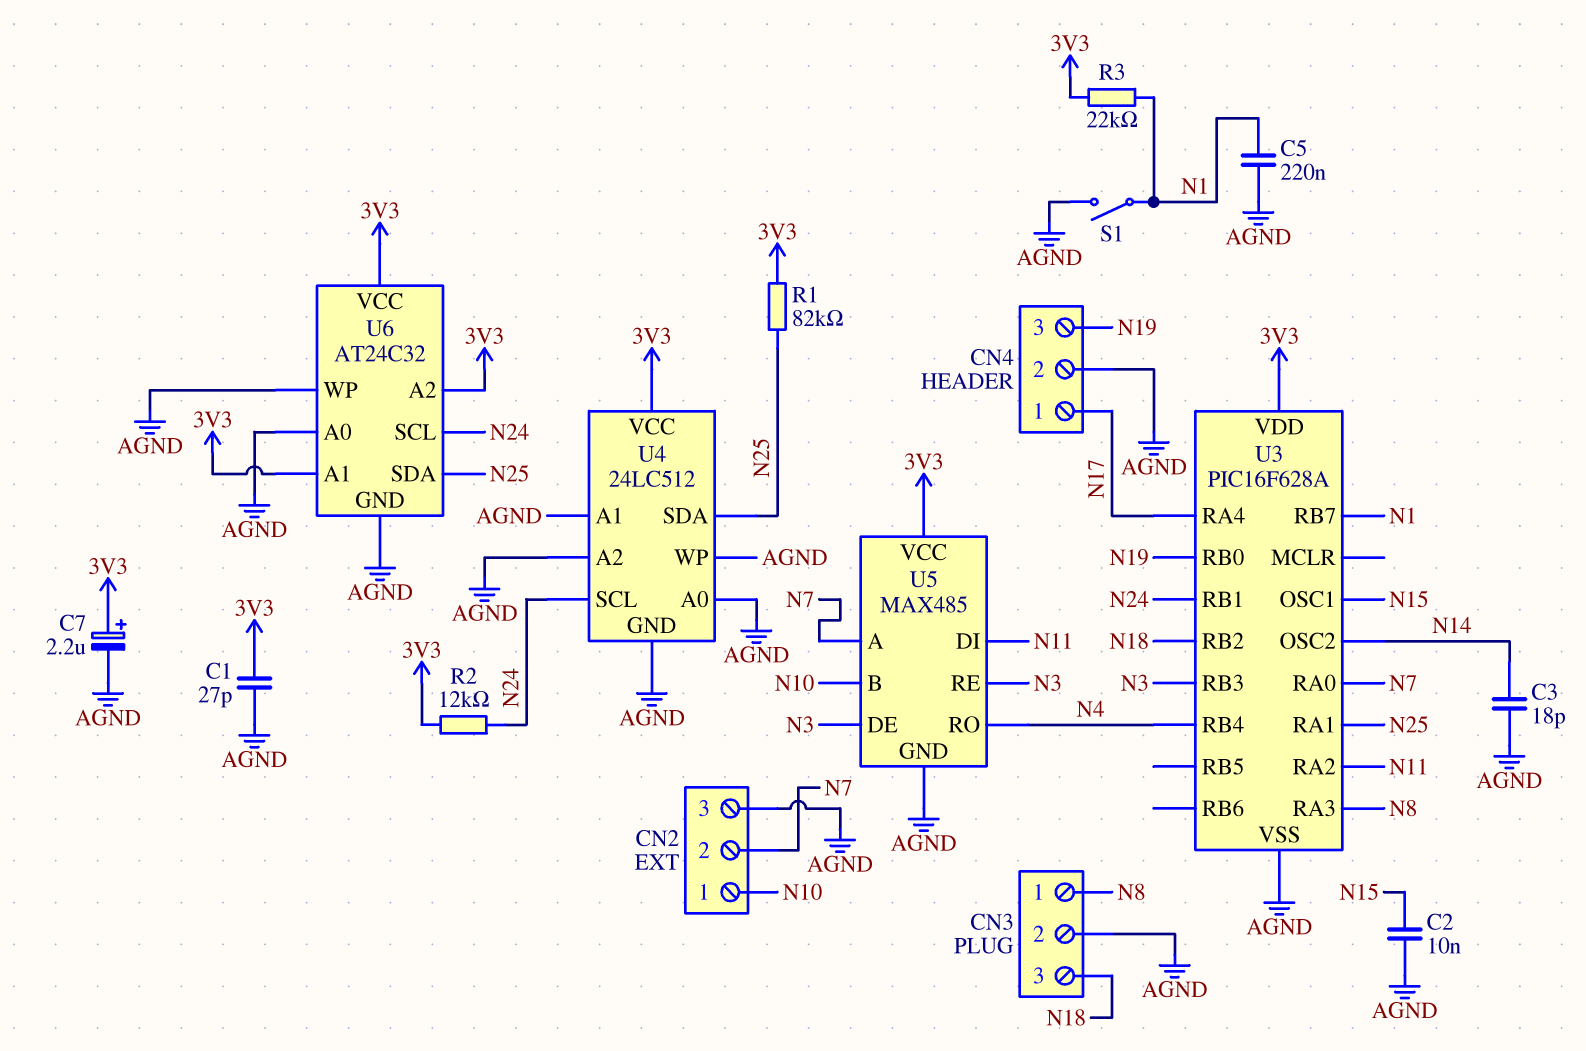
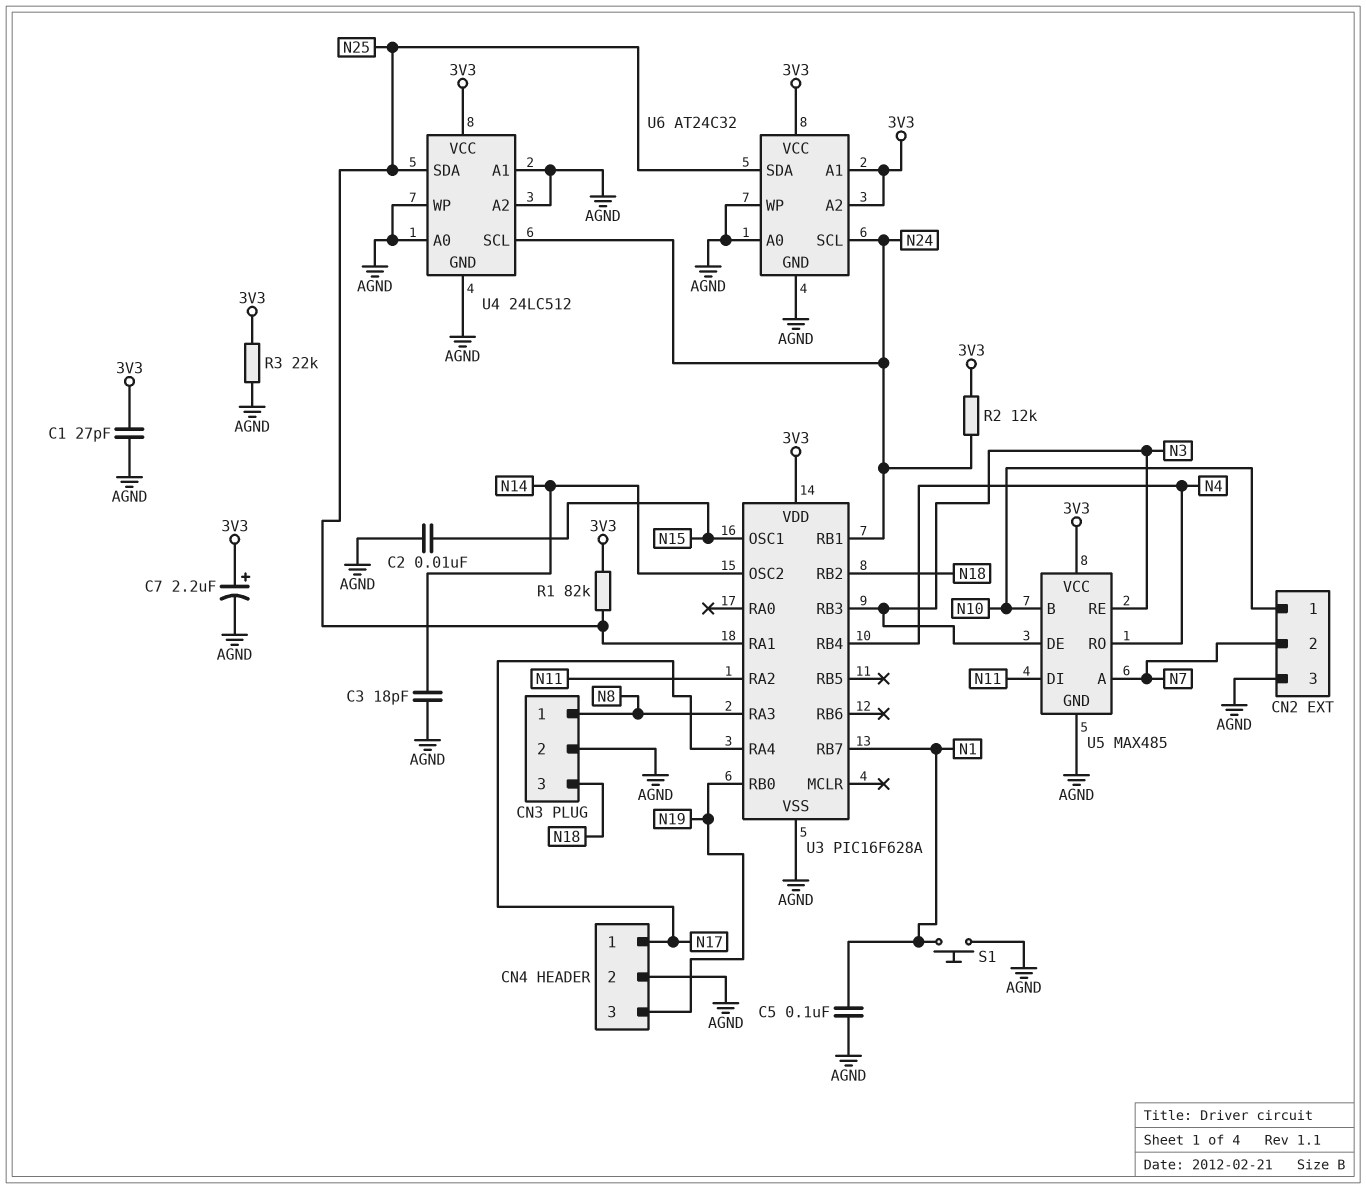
C5: 220nF (AGND, N1) -> 100nF (AGND, N1)
R3: 22k (3V3, N1) -> 22k (3V3, AGND)
S1: switch (AGND, N1) -> button (AGND, N1)
U3 pin RA0: N7 -> none

